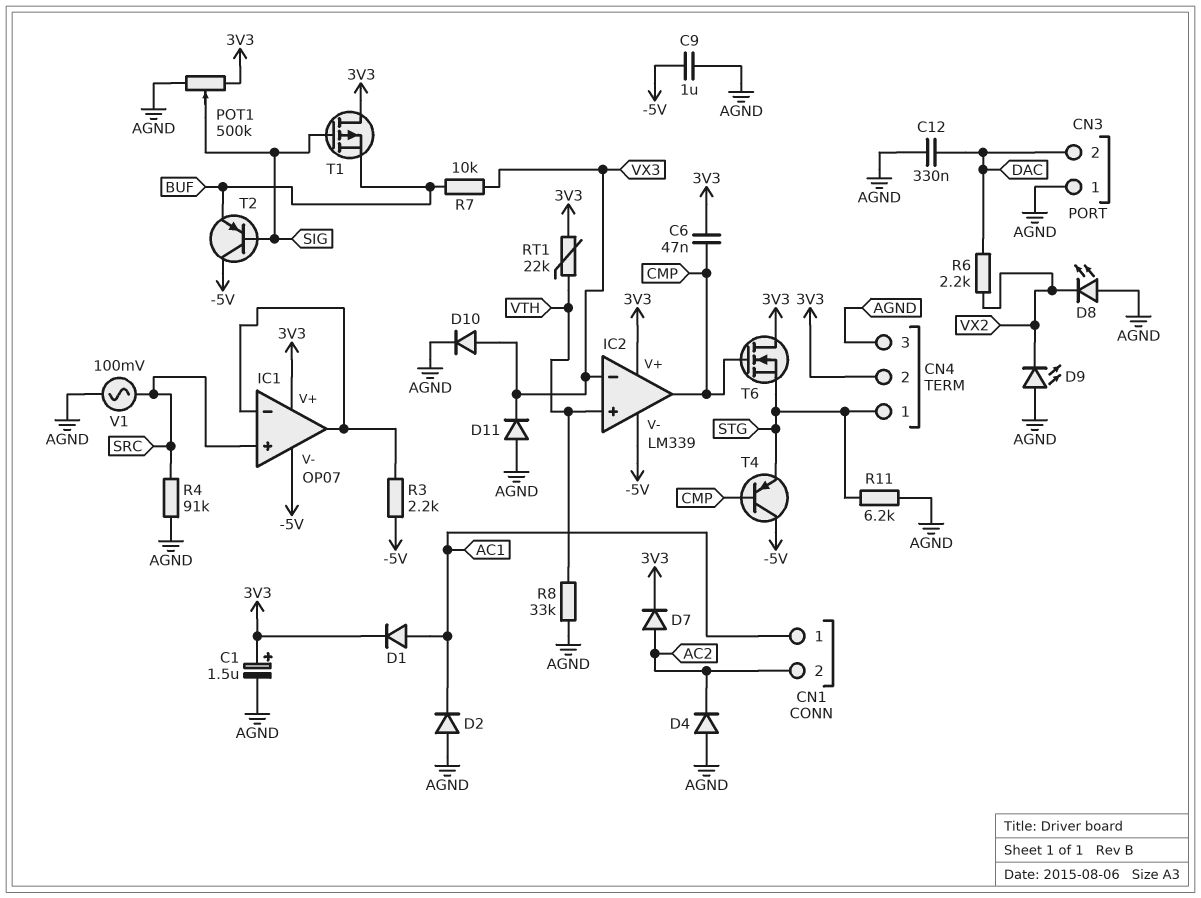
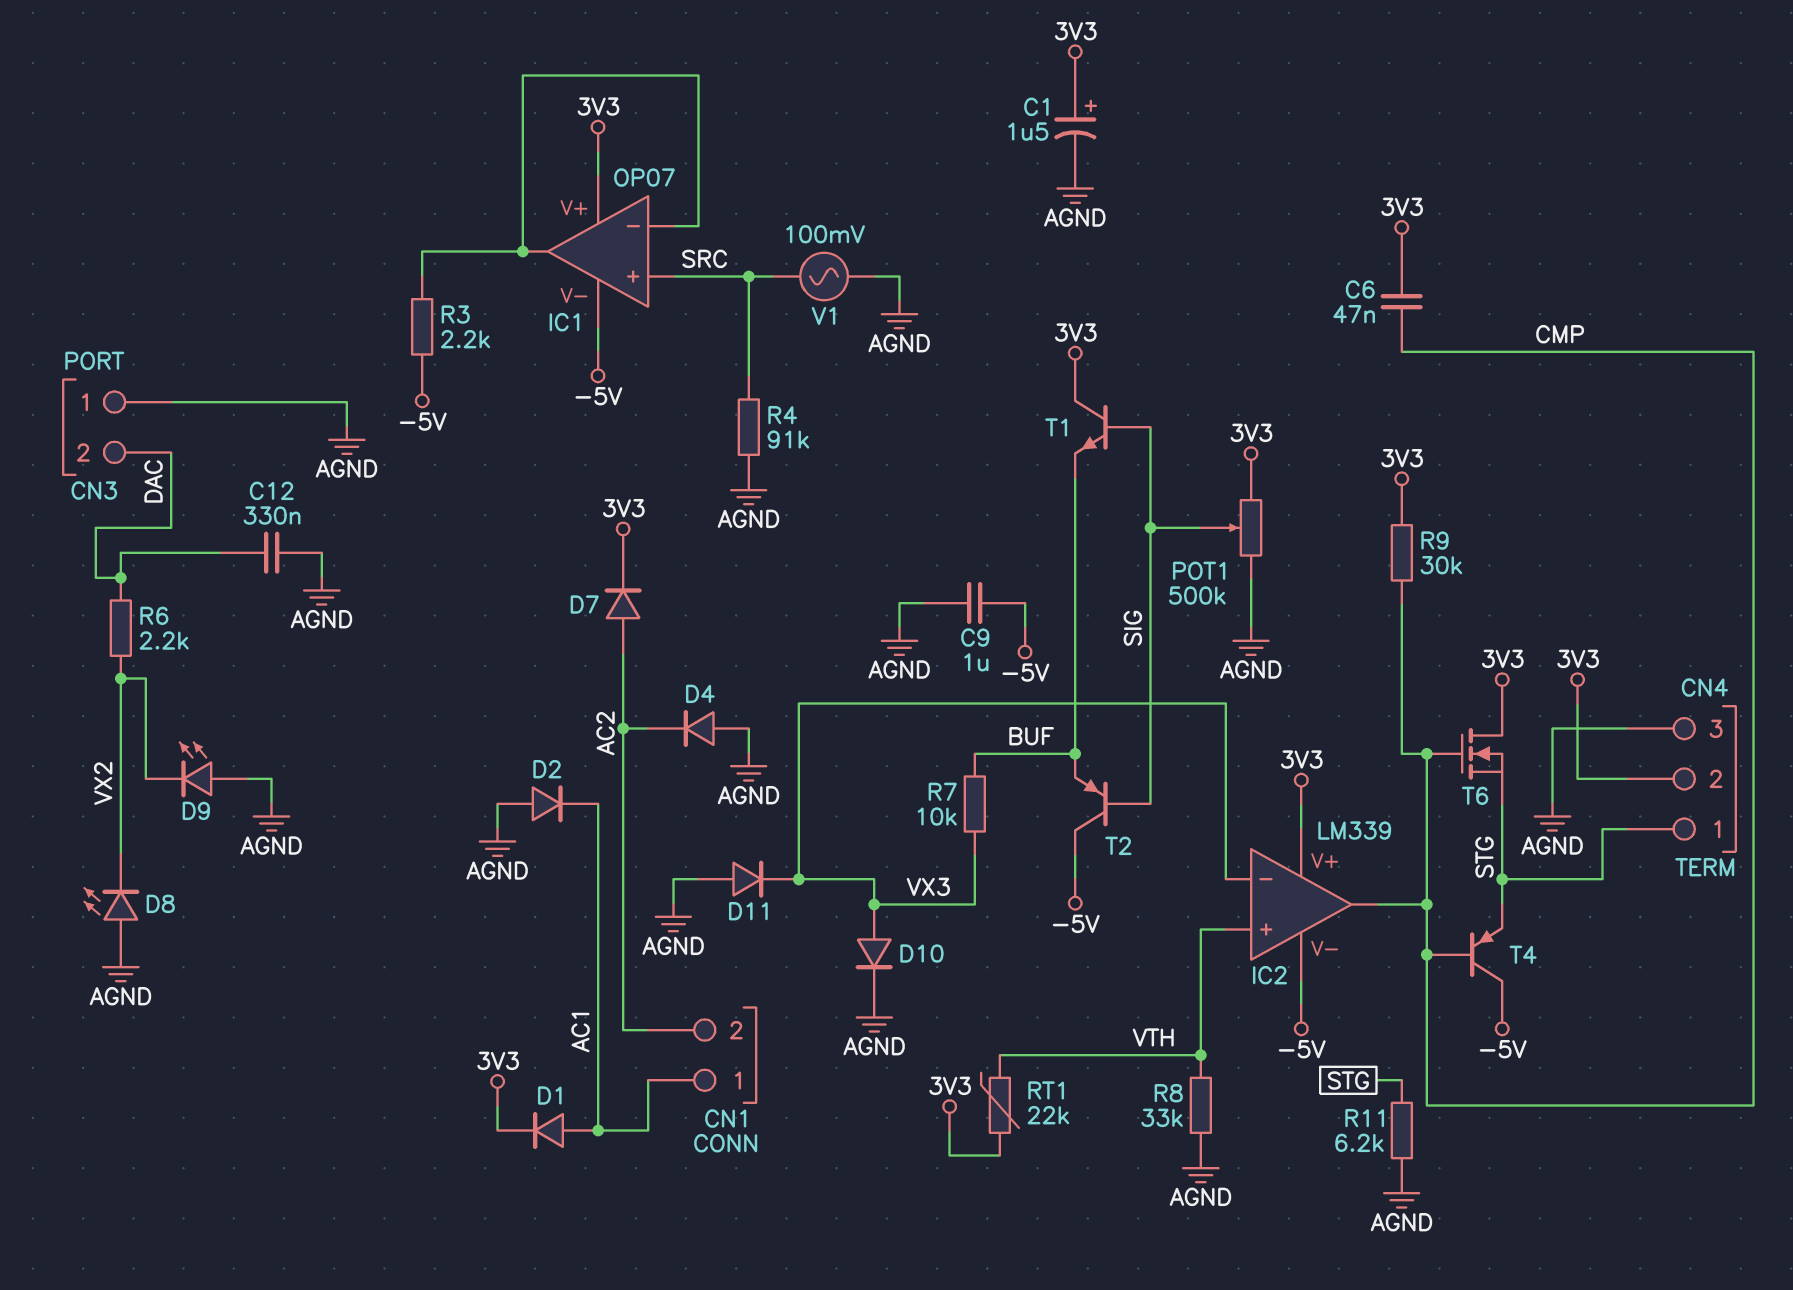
R9: none -> 30k (3V3, CMP)
T1: PMOS (G SIG, D 3V3, S BUF) -> NPN (B SIG, C 3V3, E BUF)

